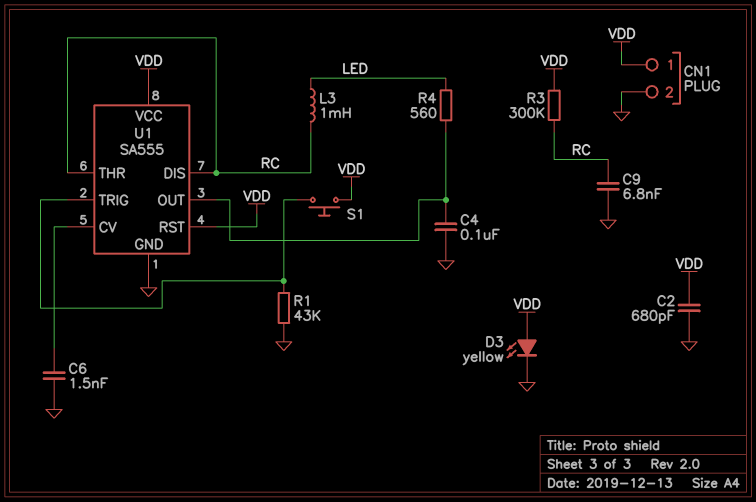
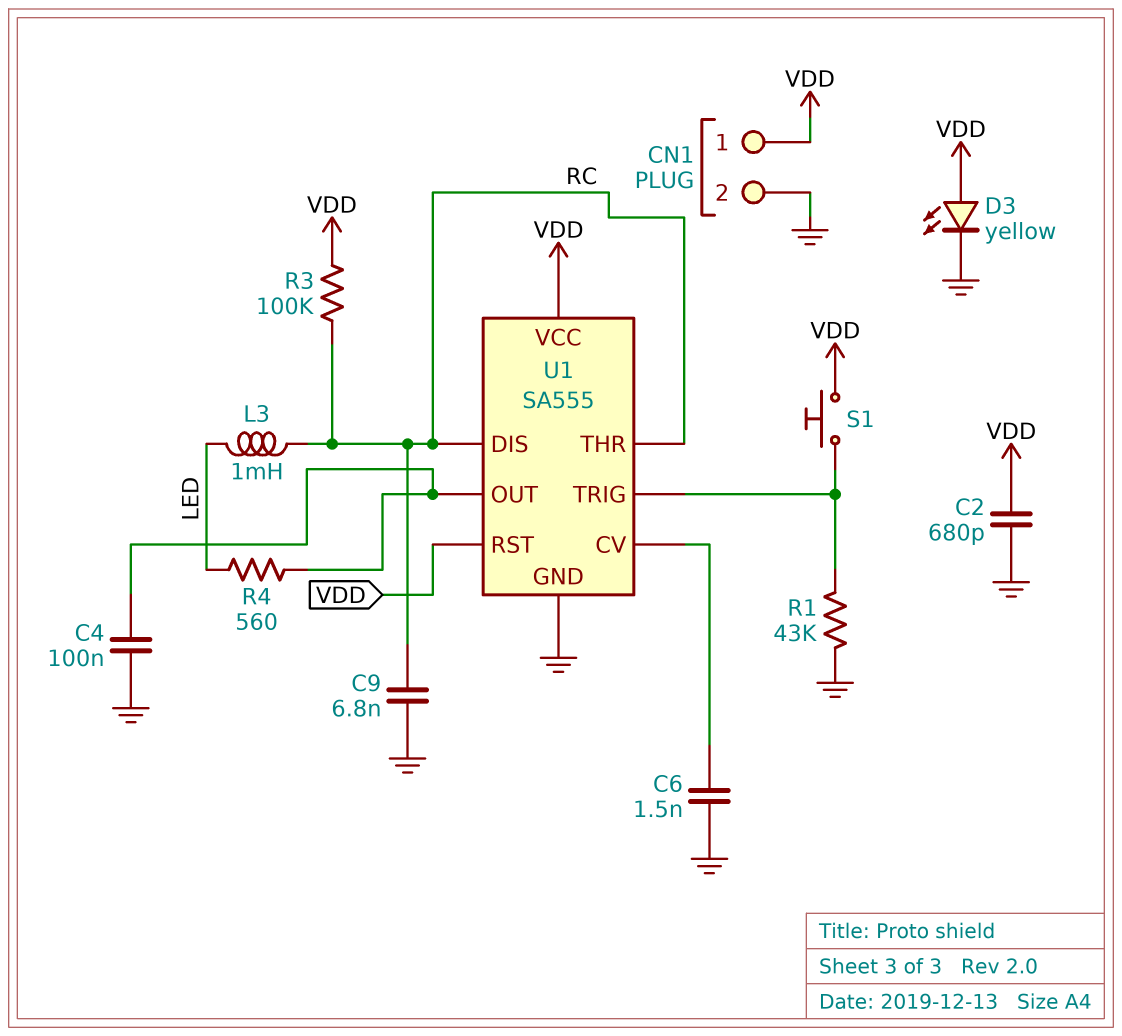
R3: 300k (RC, VDD) -> 100k (RC, VDD)

